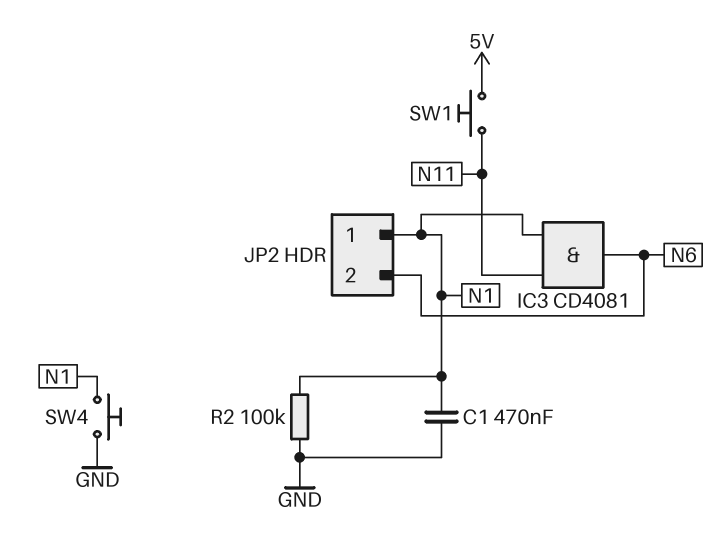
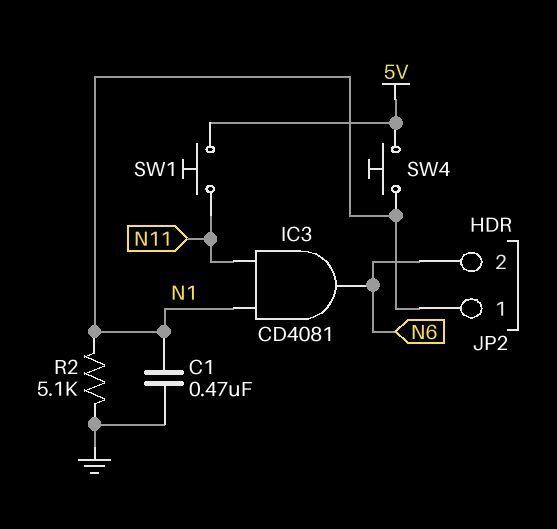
R2: 100k (GND, N1) -> 5.1k (GND, N1)
SW4: button (GND, N1) -> button (5V, N1)

